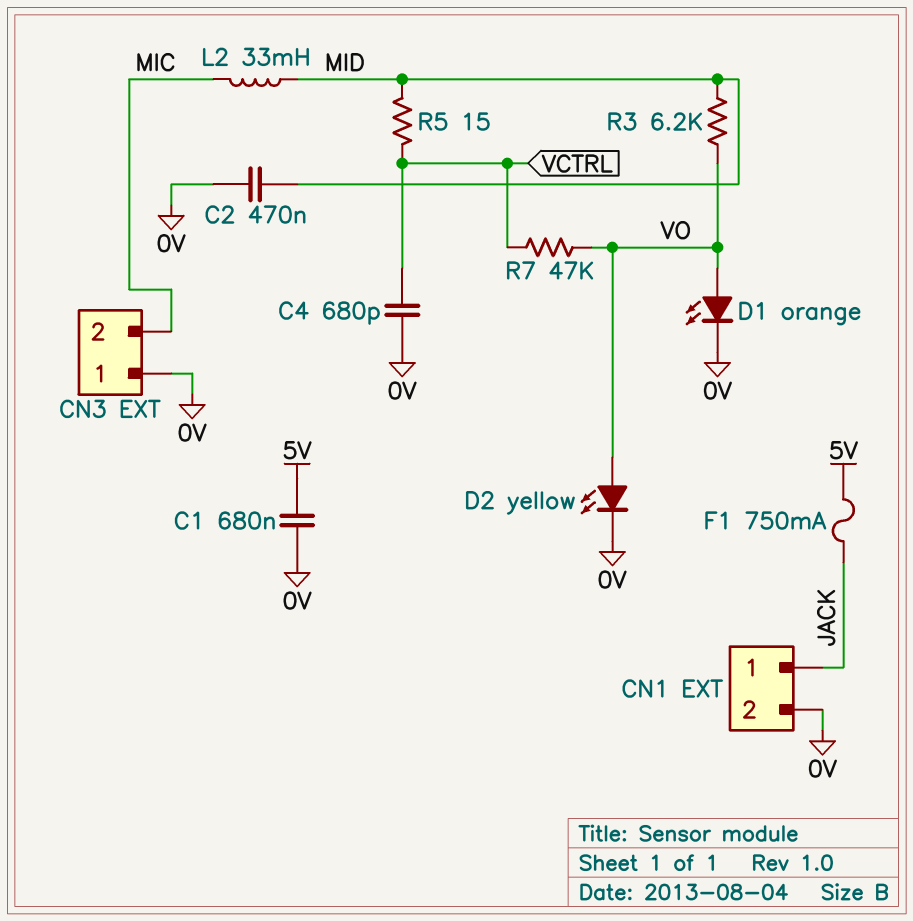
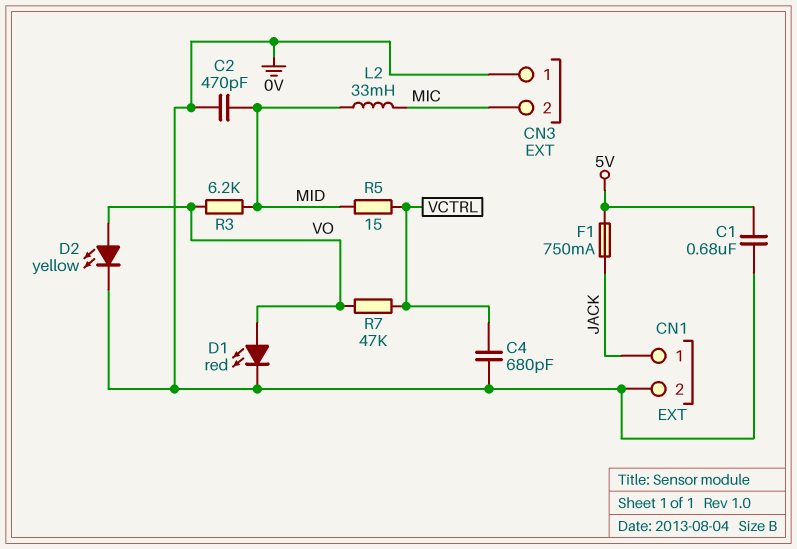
C2: 470nF (0V, MID) -> 470pF (0V, MID)
D1: LED orange (A VO, K 0V) -> LED red (A VO, K 0V)

